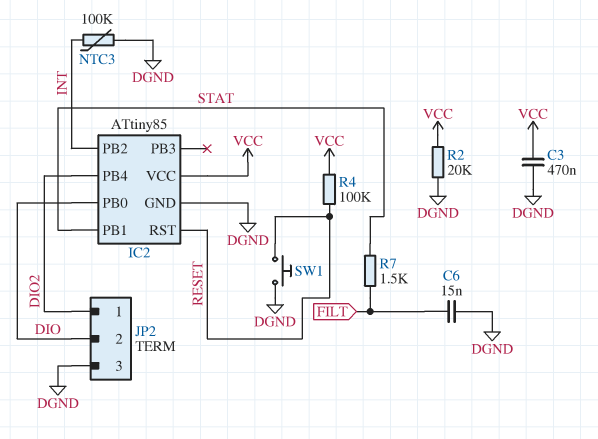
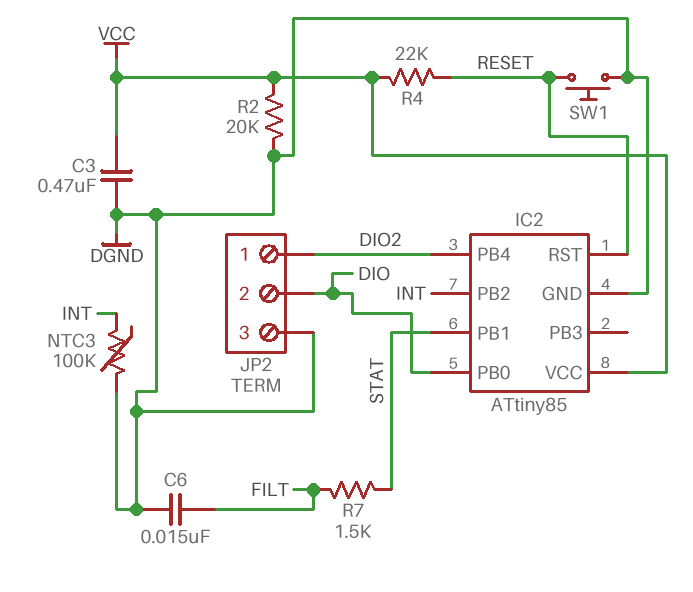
R4: 100k (RESET, VCC) -> 22k (RESET, VCC)

